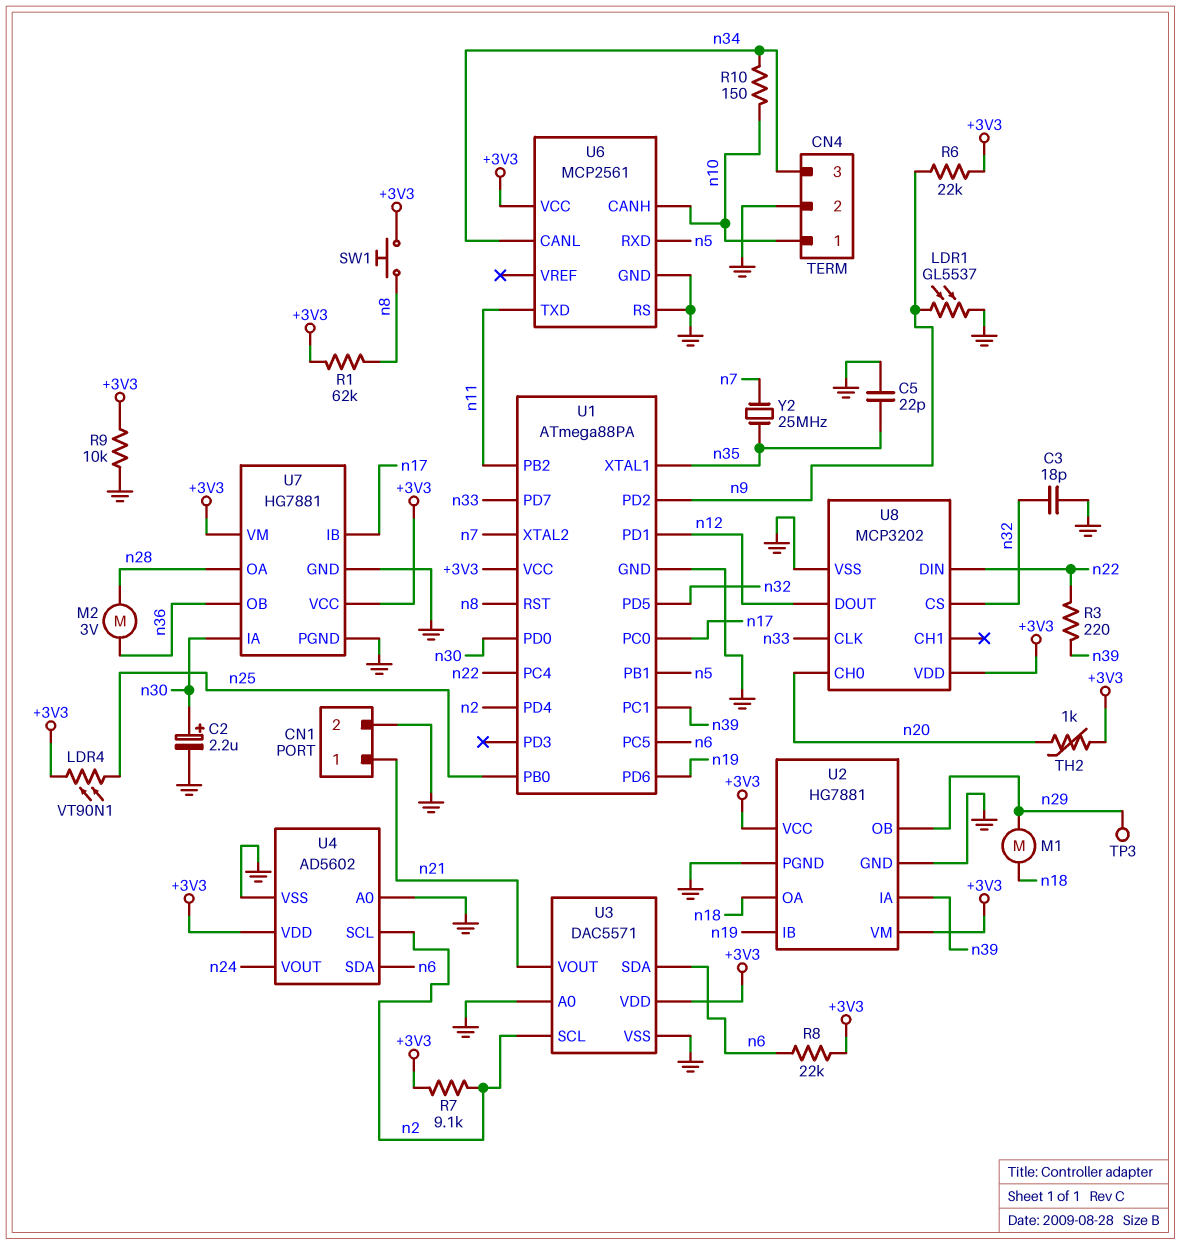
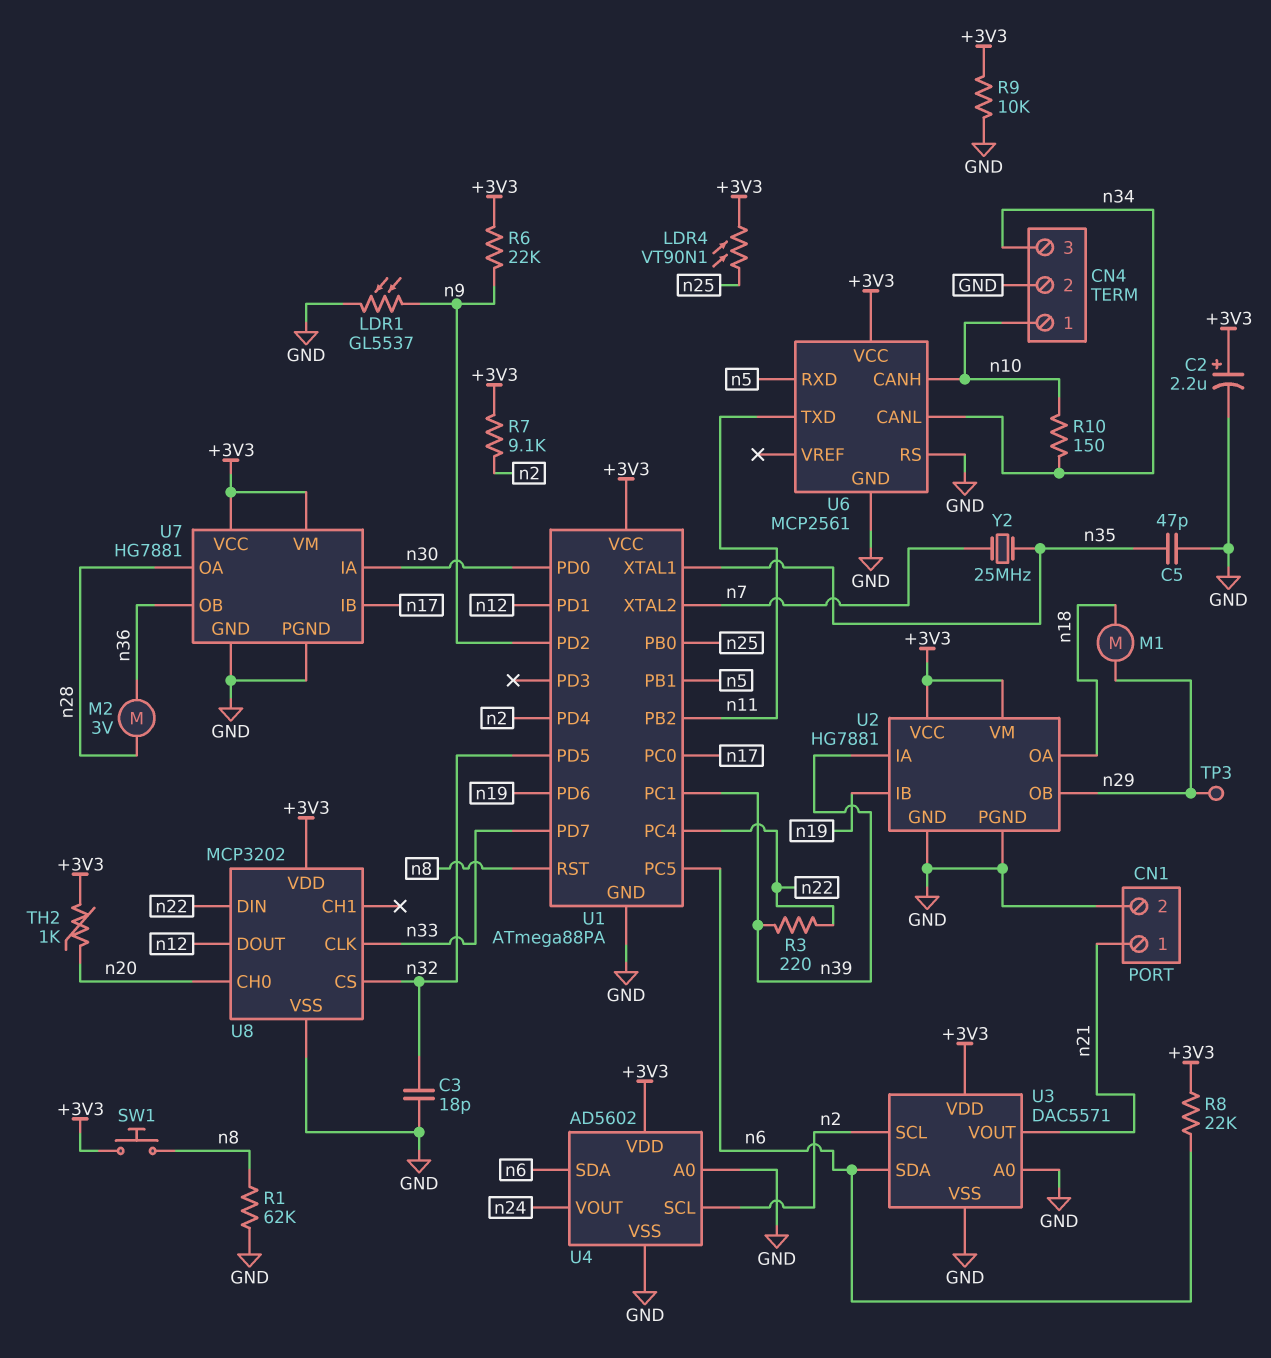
C2: 2.2uF (plus n30, minus GND) -> 2.2uF (plus +3V3, minus GND)
C5: 22pF (GND, n35) -> 47pF (GND, n35)
R1: 62k (+3V3, n8) -> 62k (GND, n8)

